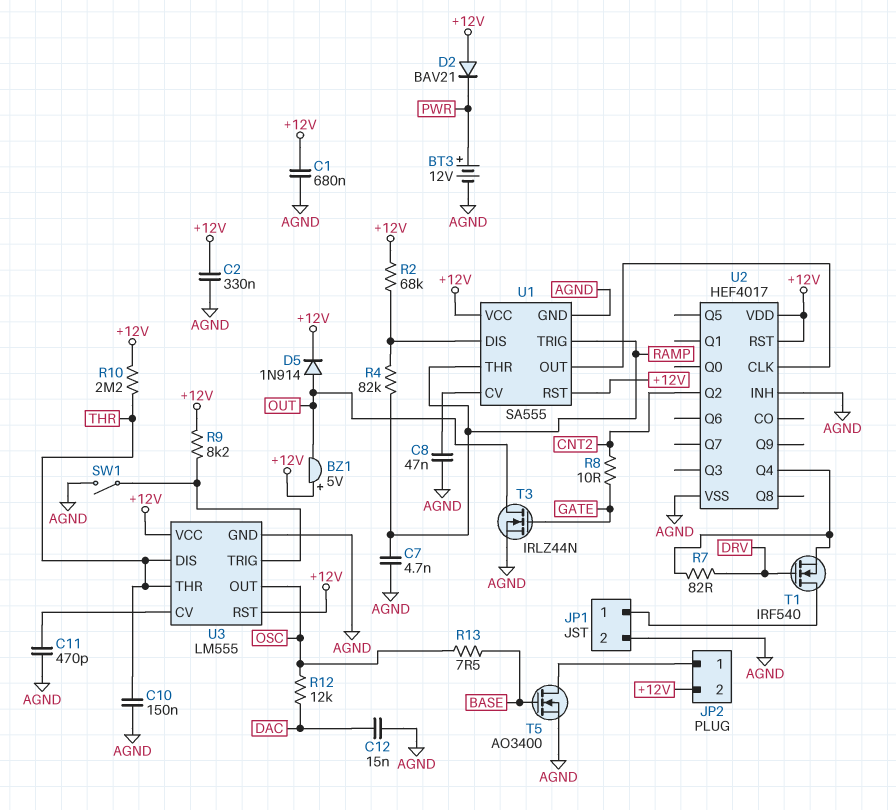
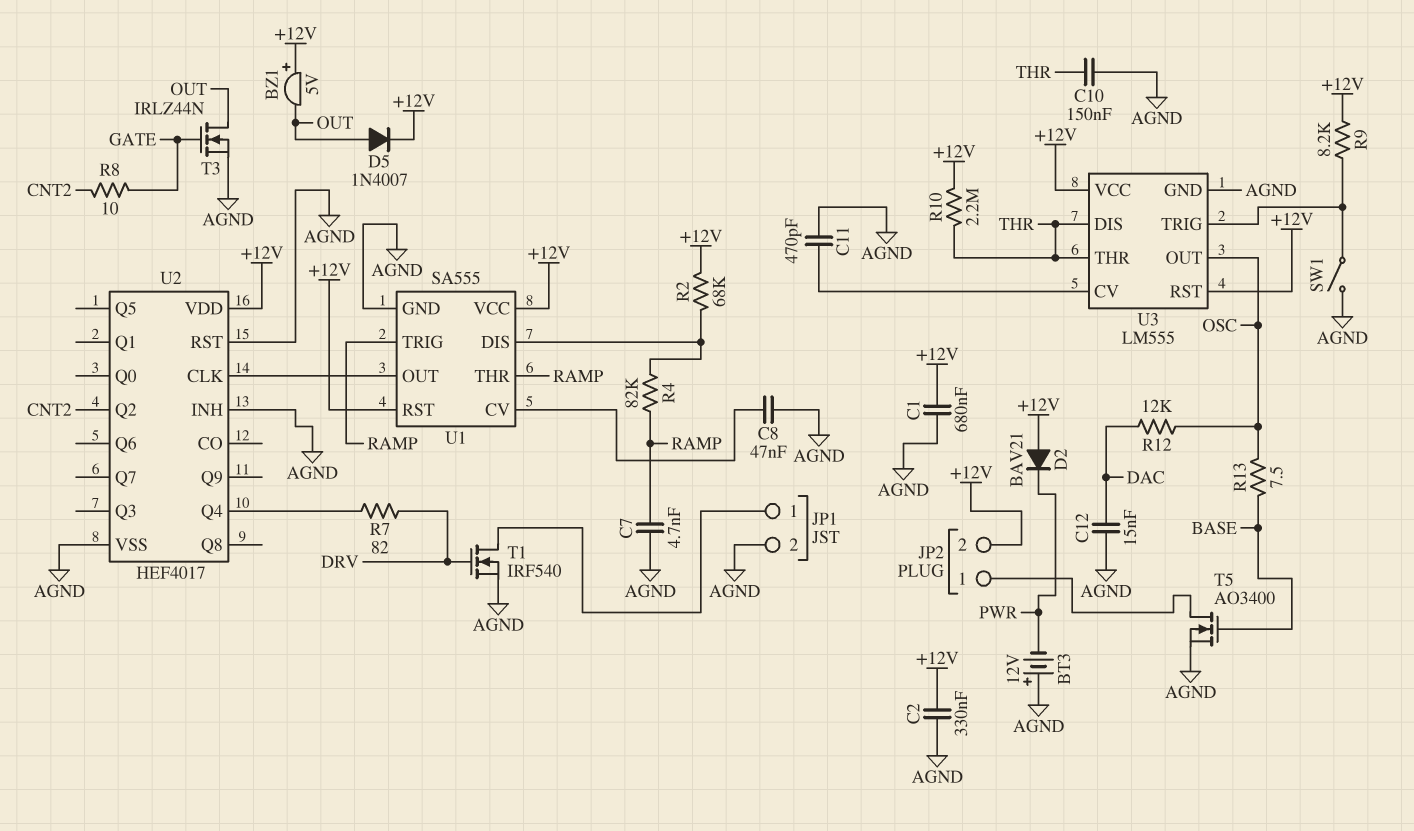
BT3: 12V (plus PWR, minus AGND) -> 12V (plus AGND, minus PWR)
D5: diode 1N914 (A OUT, K +12V) -> diode 1N4007 (A OUT, K +12V)
T1: NMOS IRF540 (G DRV, D JP1/1, S U2/Q4) -> NMOS IRF540 (G DRV, D JP1/1, S AGND)
U2 pin RST: +12V -> AGND

